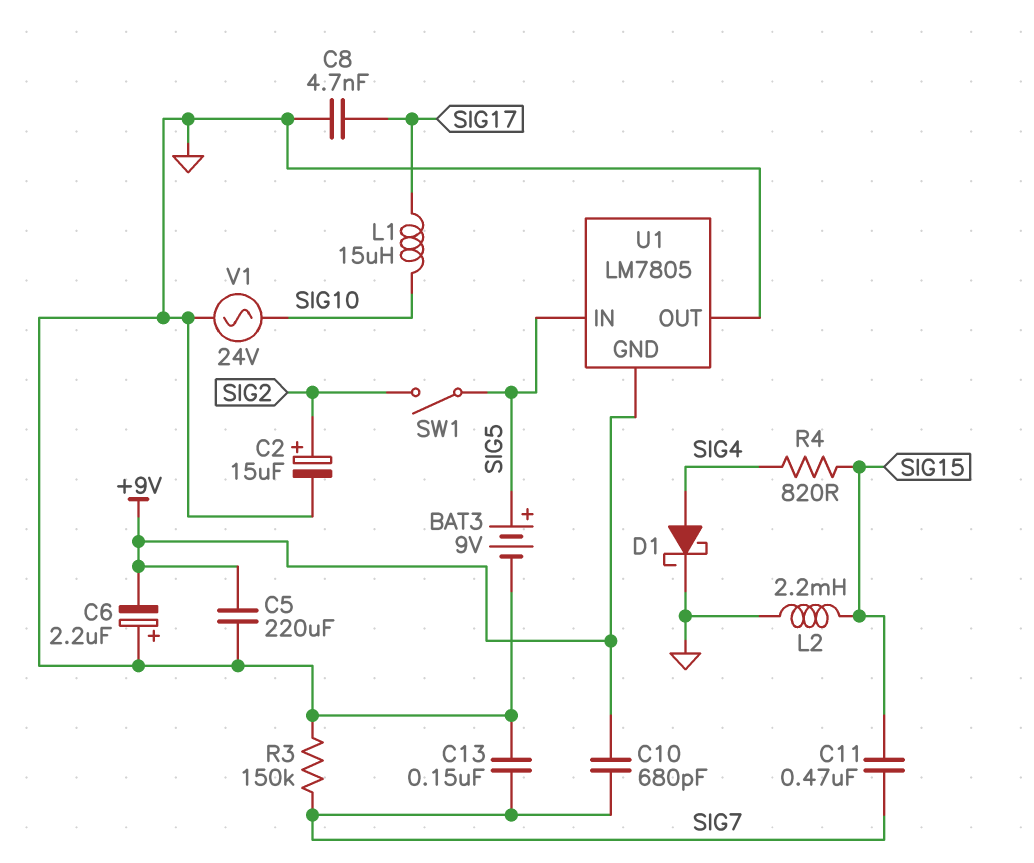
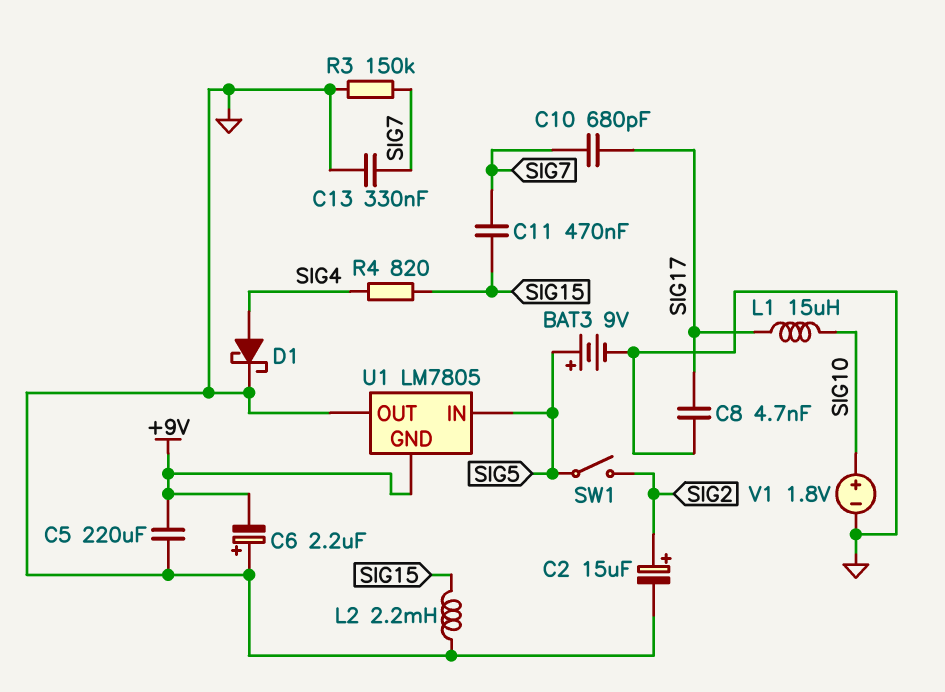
C10: 680pF (+9V, SIG7) -> 680pF (SIG7, SIG17)
C13: 150nF (GND, SIG7) -> 330nF (GND, SIG7)
V1: AC 24V (GND, SIG10) -> 1.8V (plus SIG10, minus GND)

